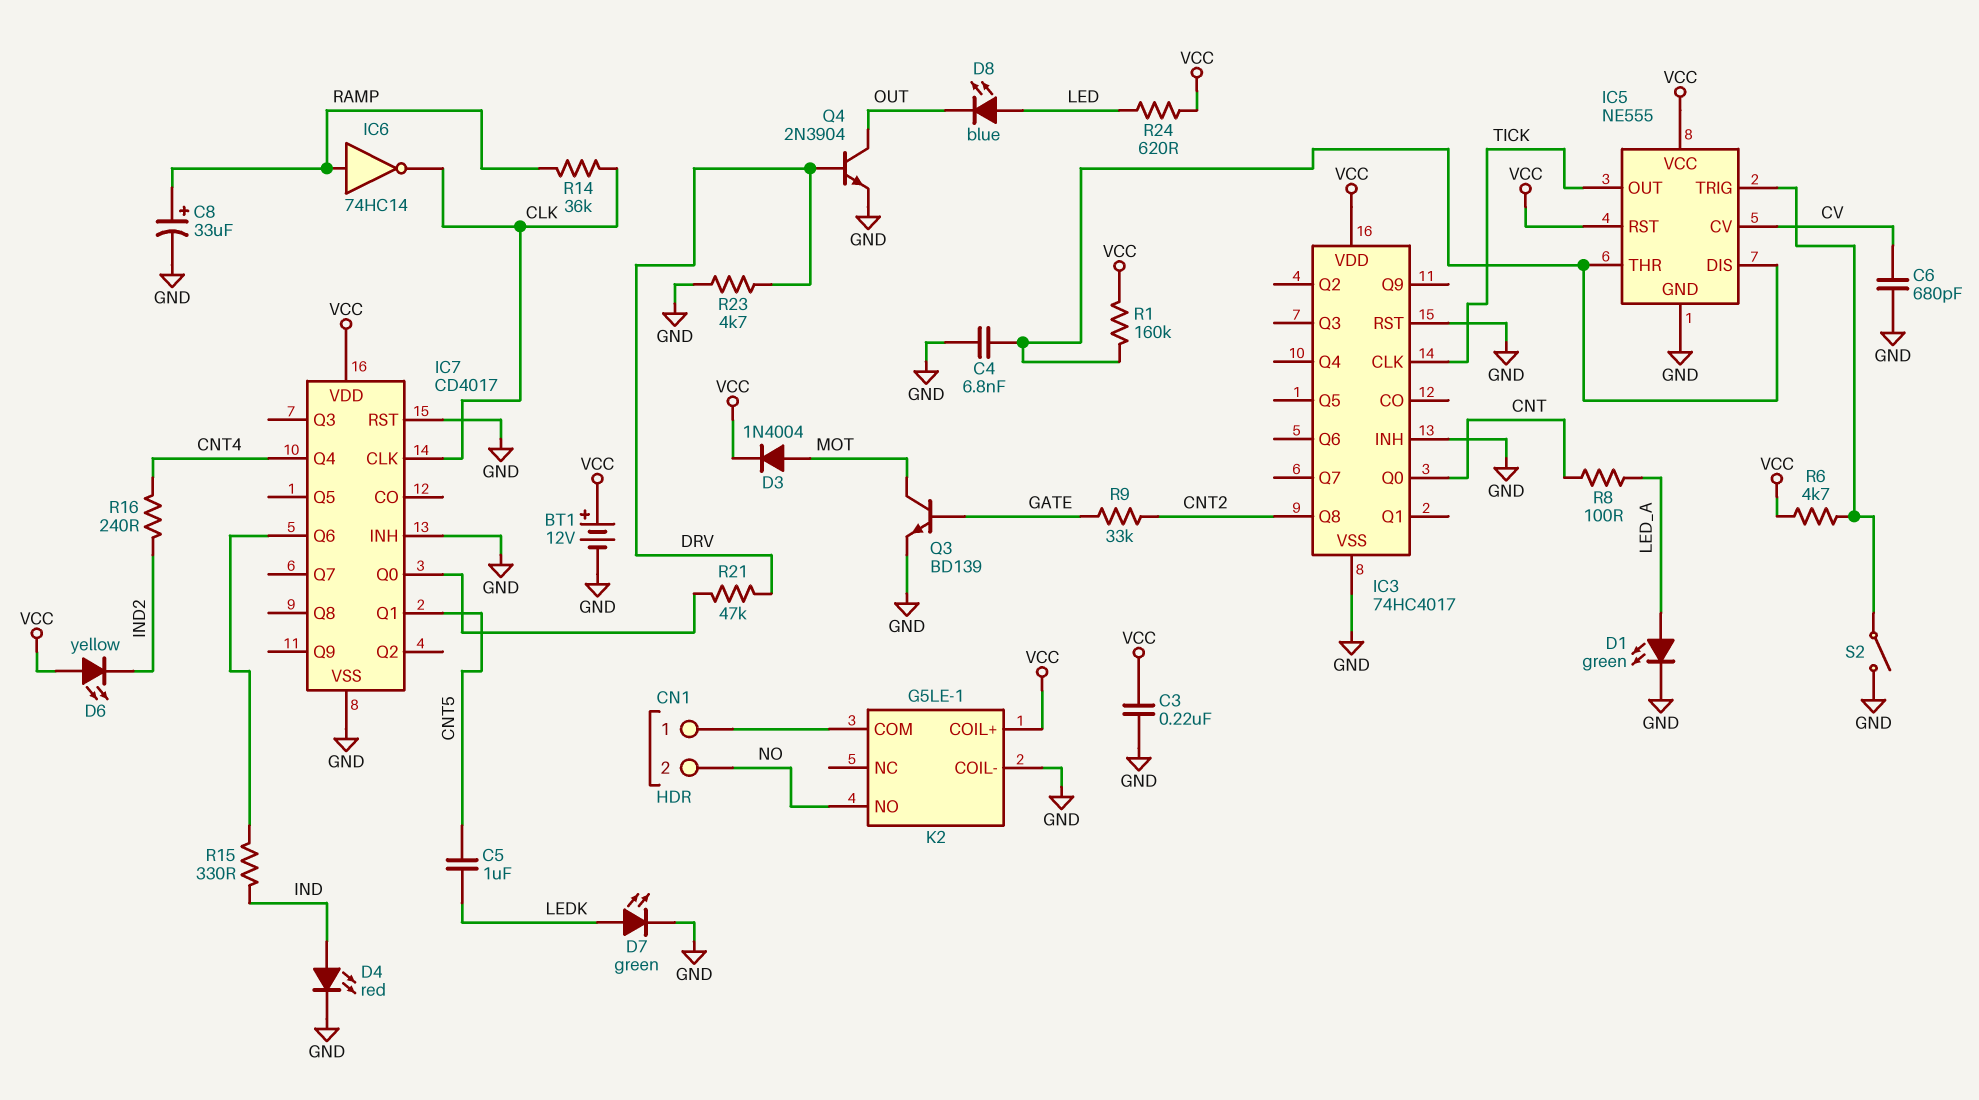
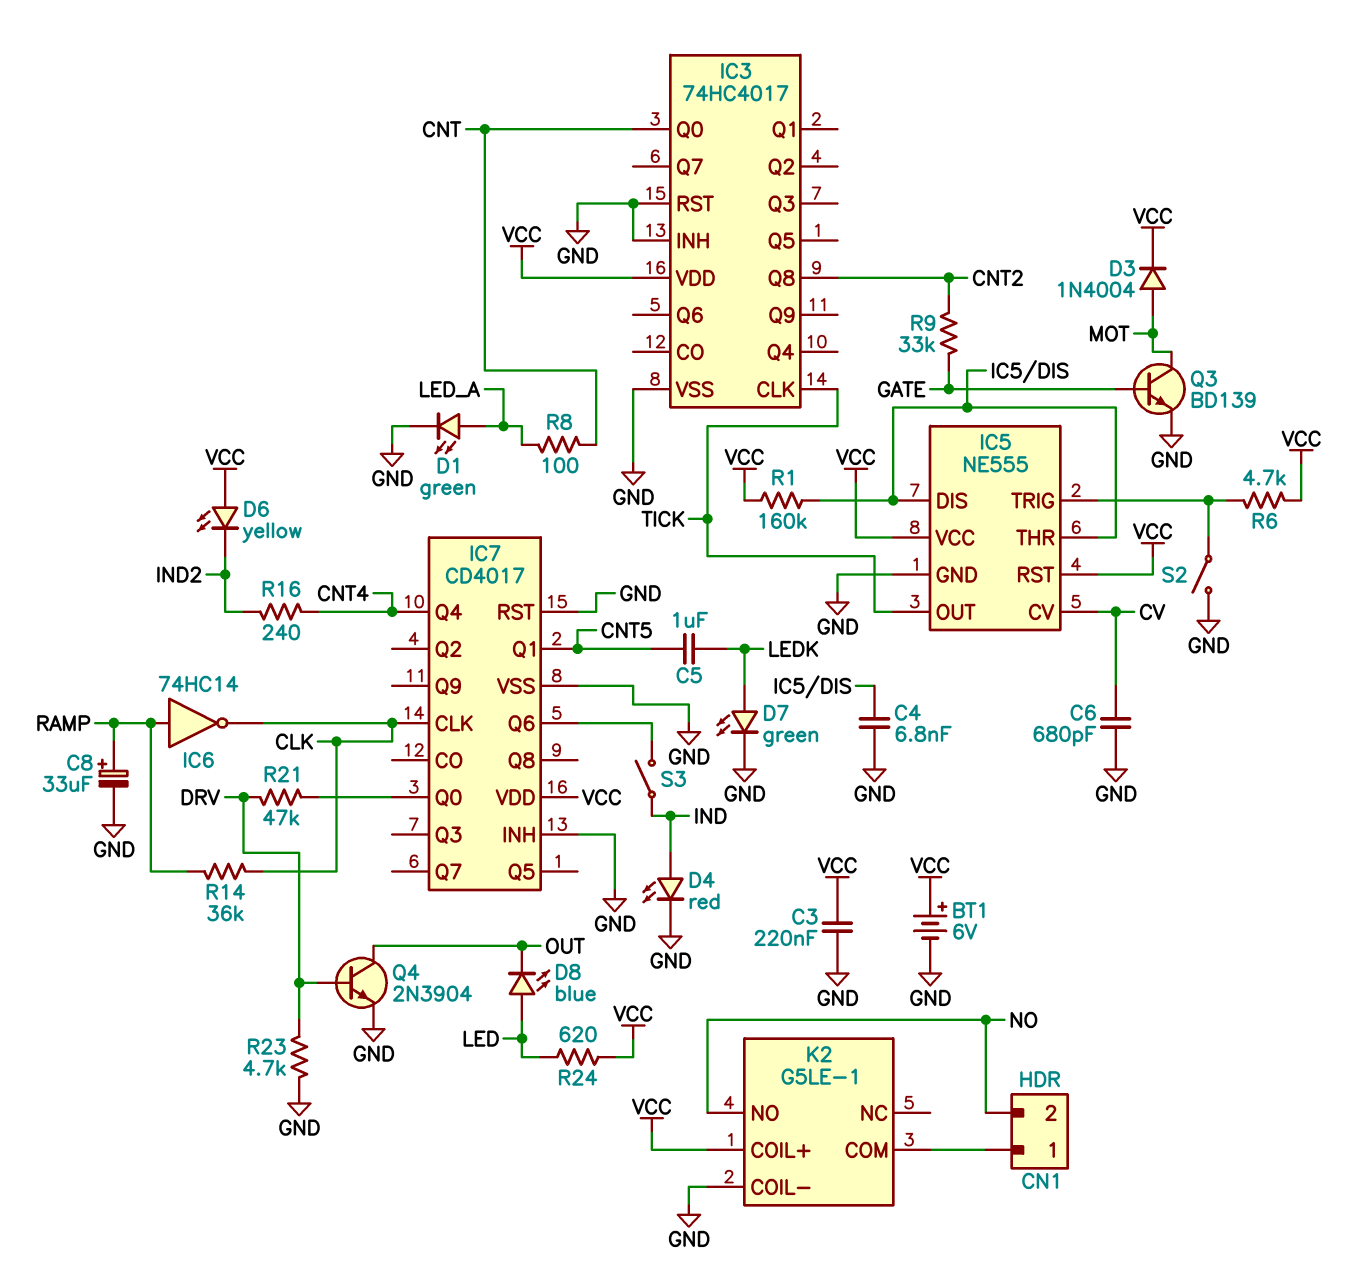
BT1: 12V (plus VCC, minus GND) -> 6V (plus VCC, minus GND)
R15: 330 (IC7/Q6, IND) -> none
S3: none -> switch (IC7/Q6, IND)

